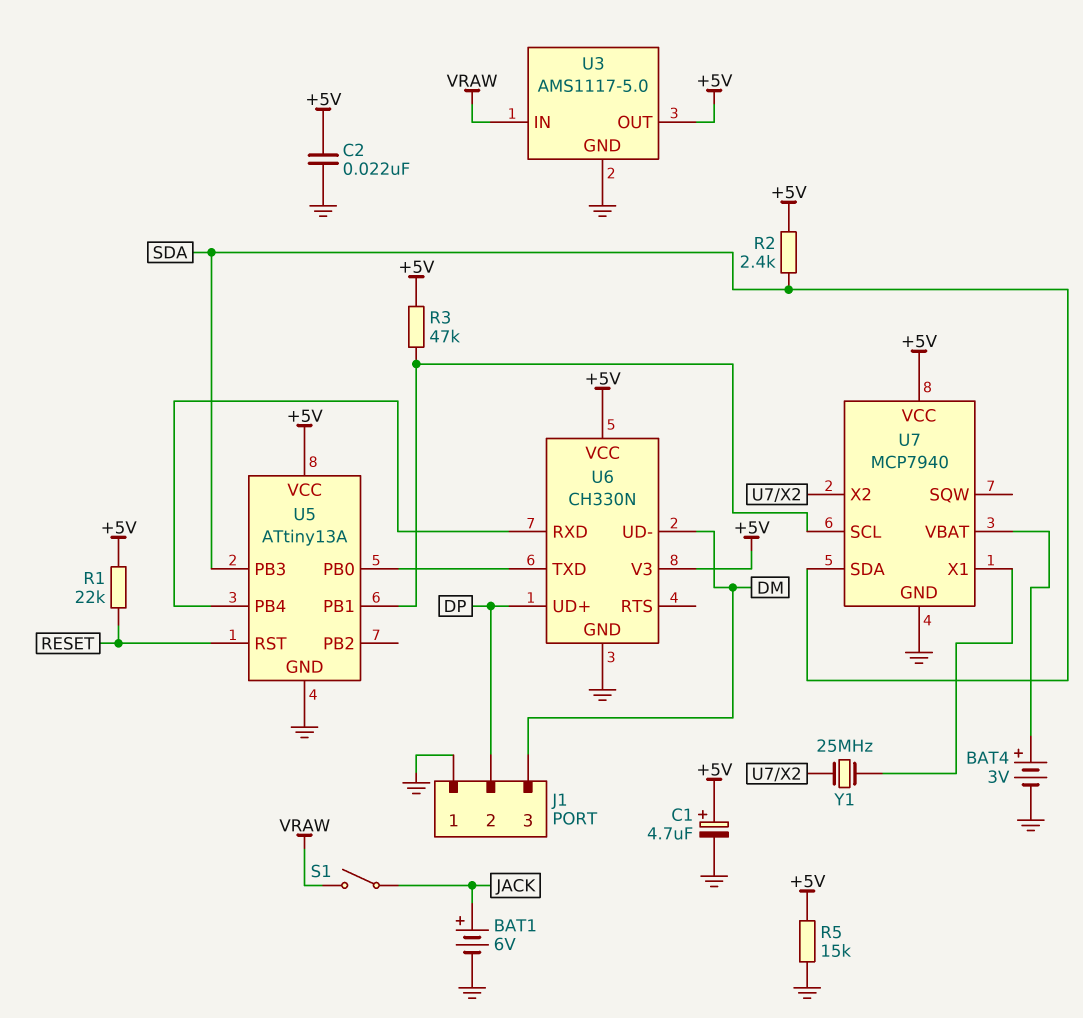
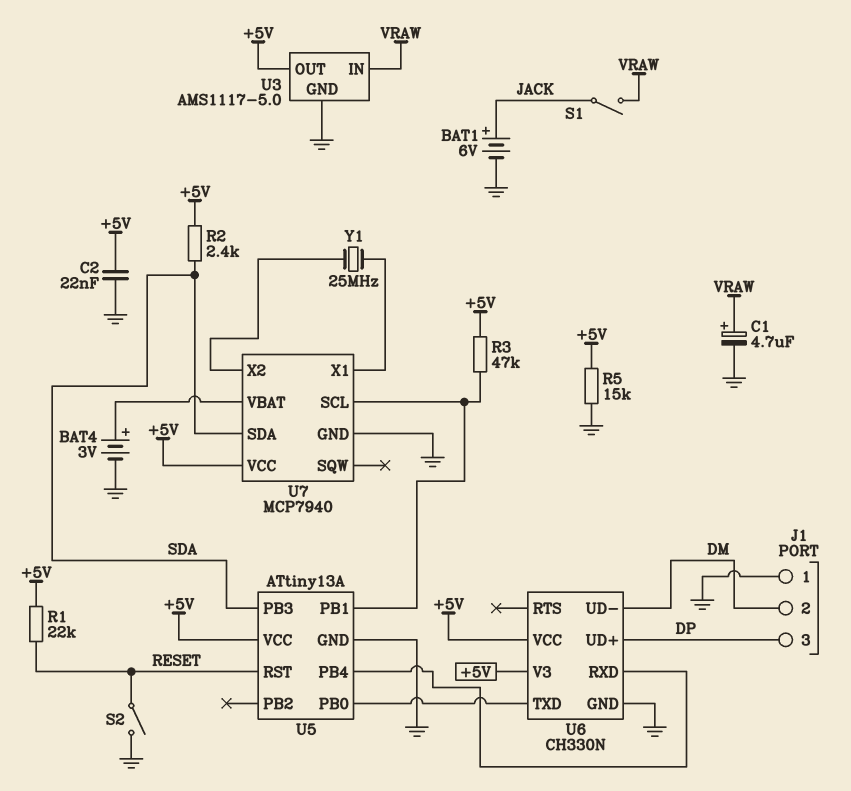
C1: 4.7uF (plus +5V, minus GND) -> 4.7uF (plus VRAW, minus GND)
J1 pin 2: DP -> DM
J1 pin 3: DM -> DP
S2: none -> switch (GND, RESET)

